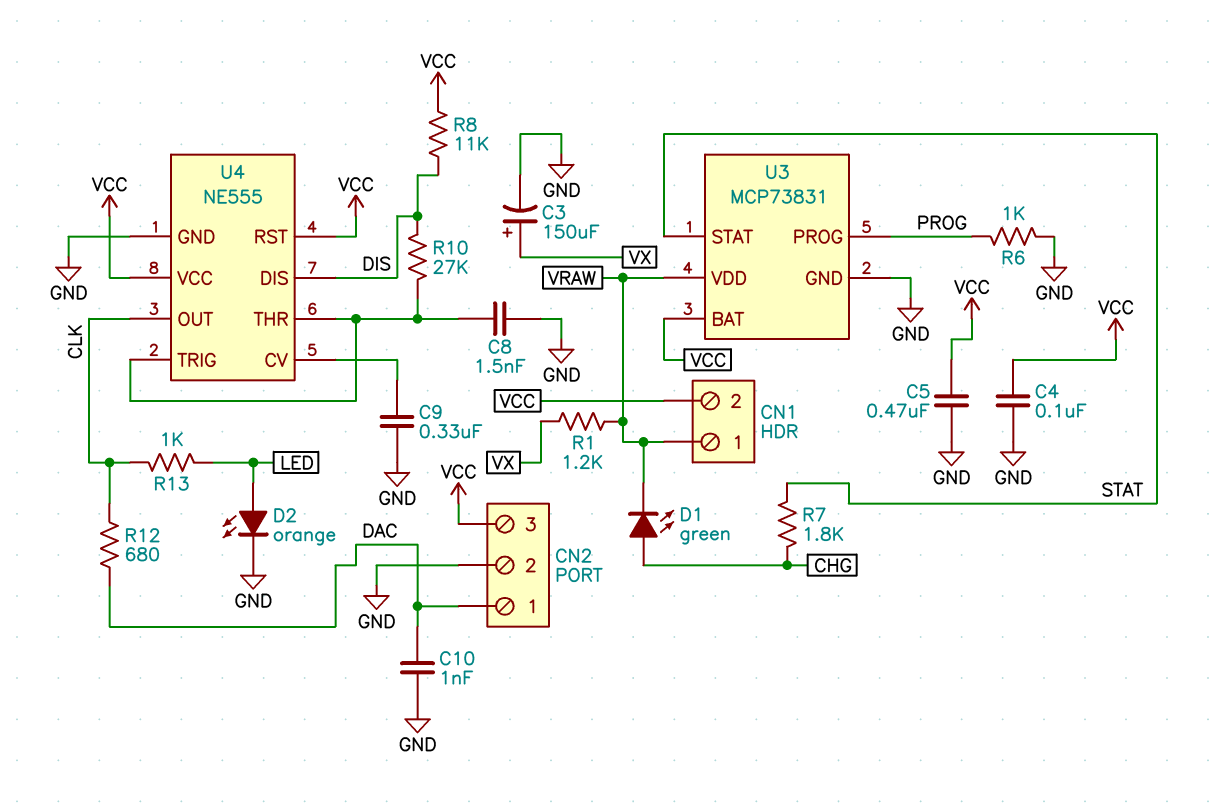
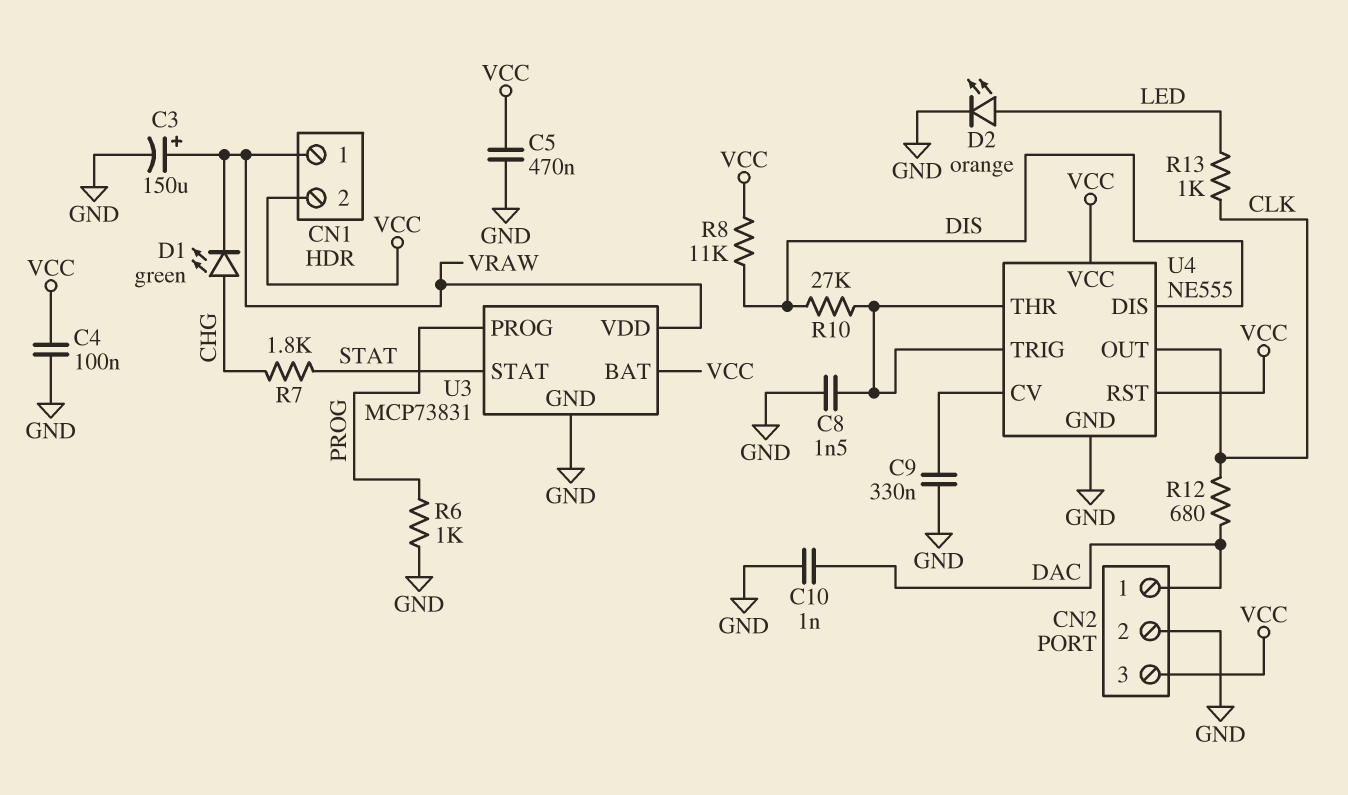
C3: 150uF (plus VX, minus GND) -> 150uF (plus VRAW, minus GND)
R1: 1.2k (VRAW, VX) -> none

